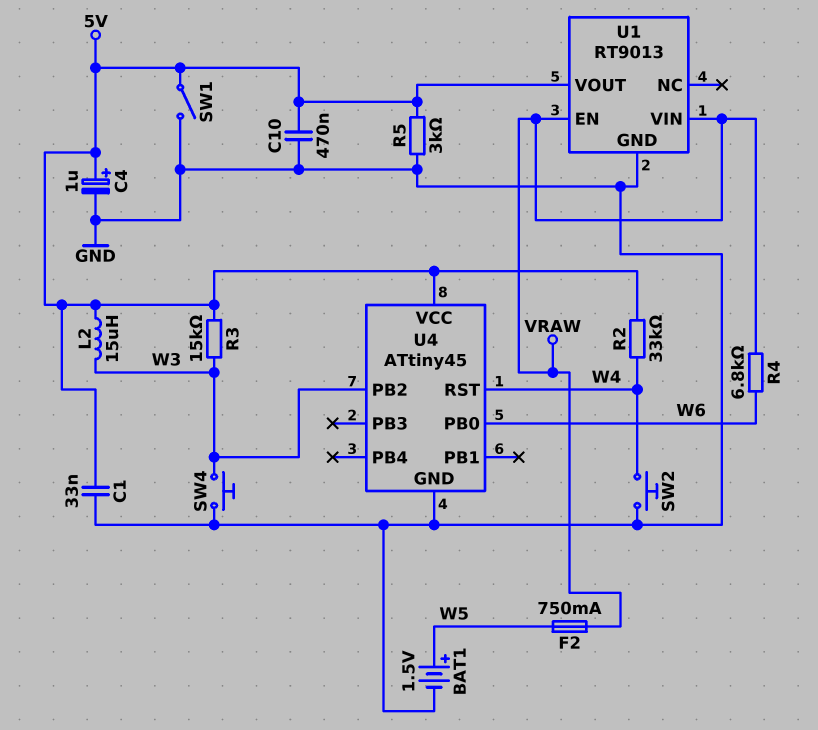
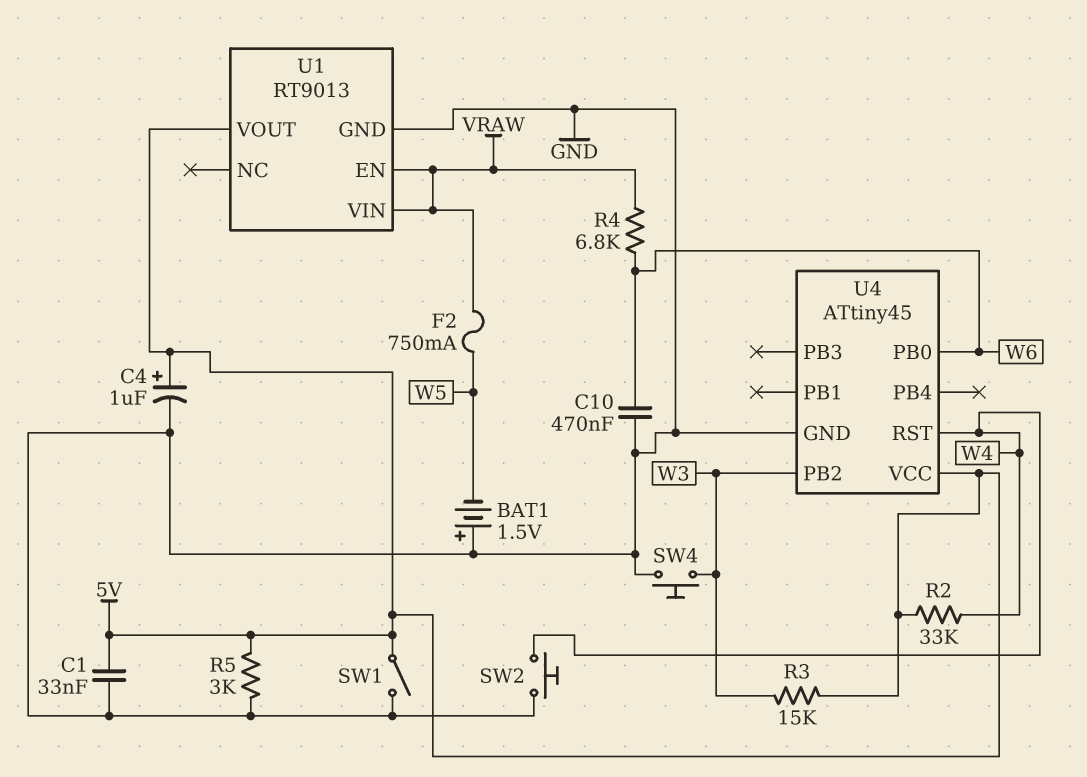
BAT1: 1.5V (plus W5, minus GND) -> 1.5V (plus GND, minus W5)
C10: 470nF (5V, GND) -> 470nF (GND, W6)
L2: 15uH (5V, W3) -> none

